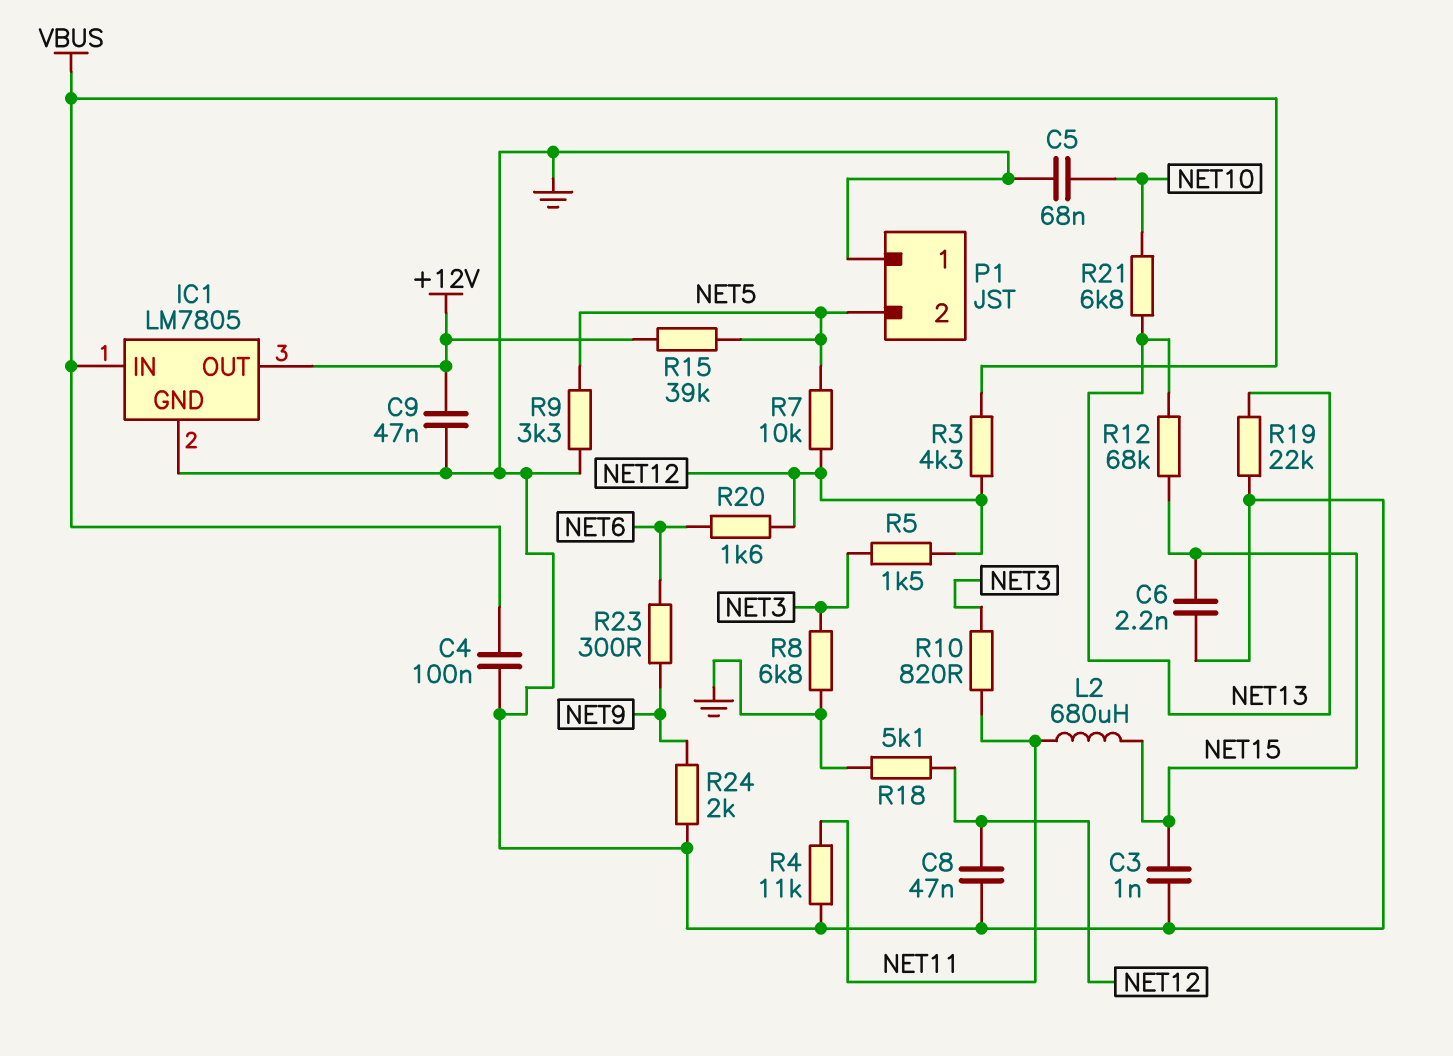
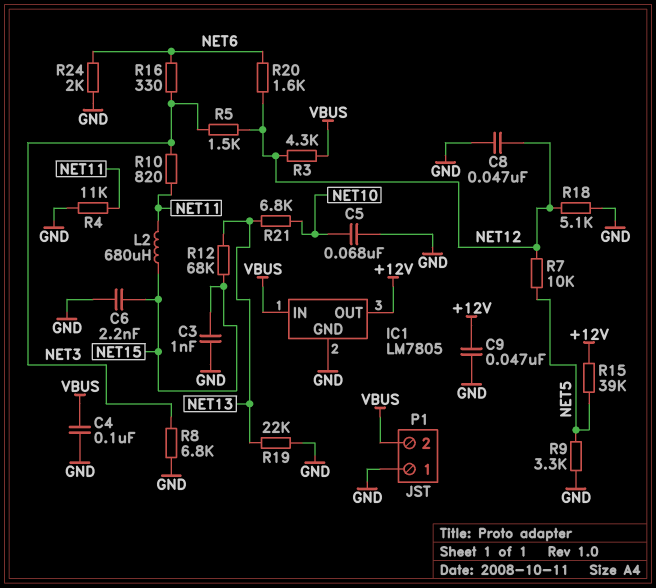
P1 pin 2: NET5 -> VBUS
R16: none -> 330 (NET3, NET6)
R23: 300 (NET6, NET9) -> none
R24: 2k (GND, NET9) -> 2k (GND, NET6)

